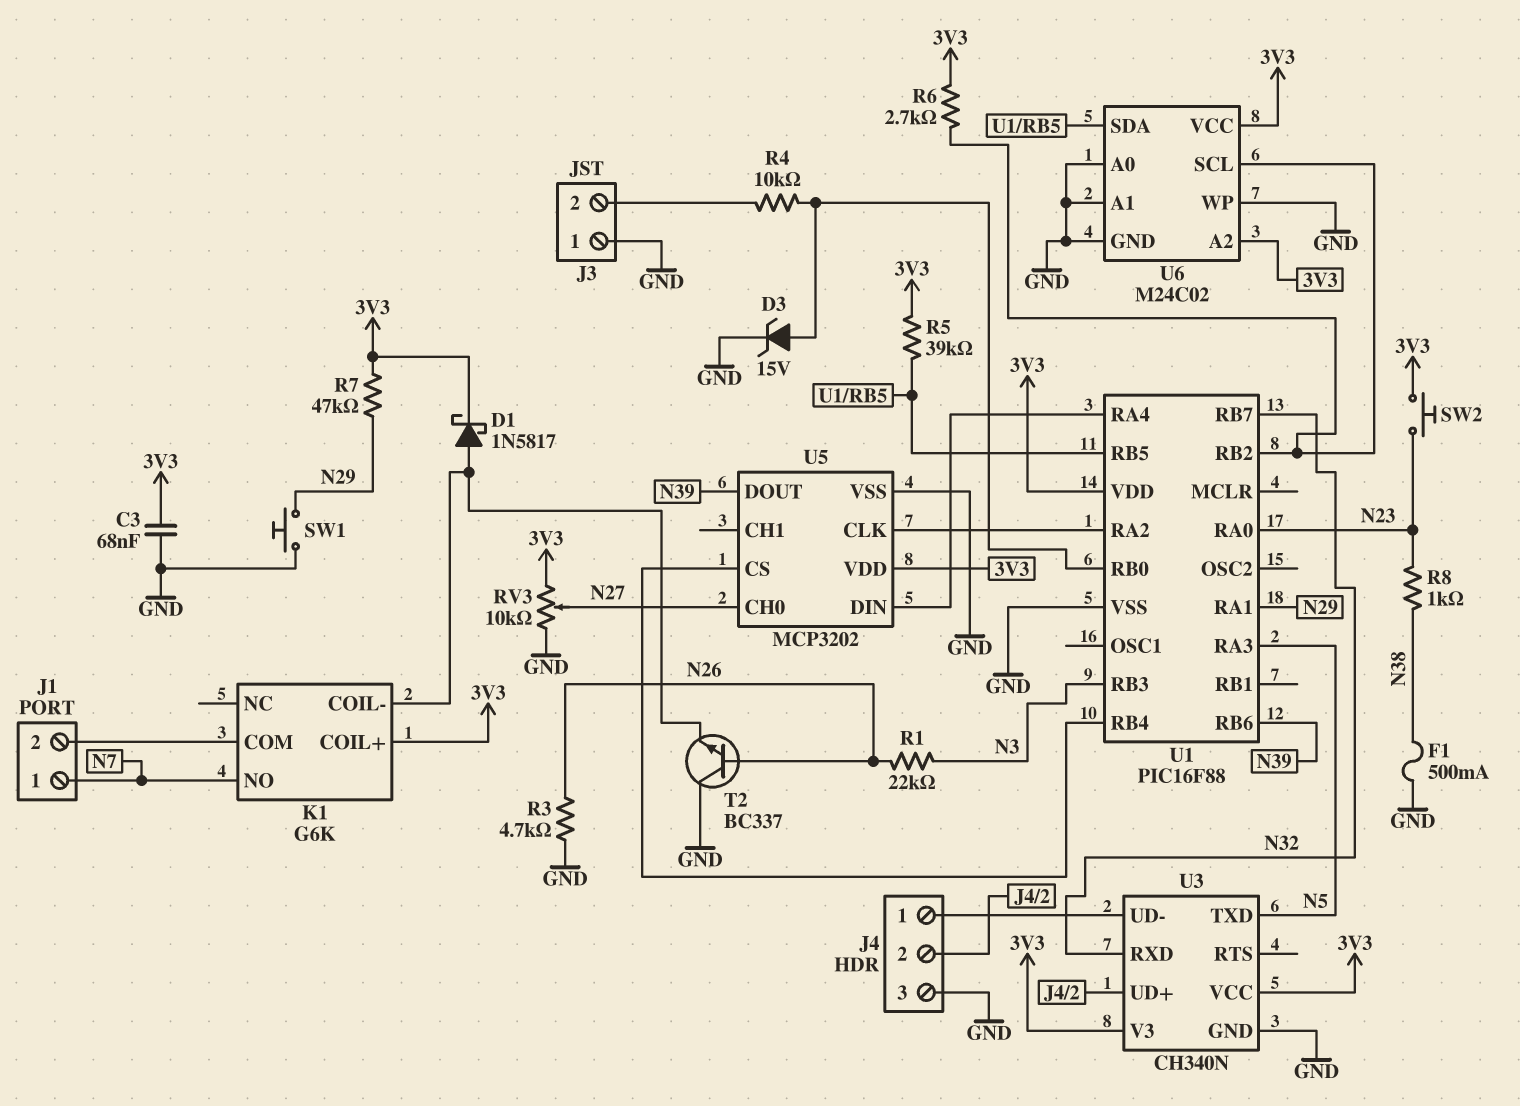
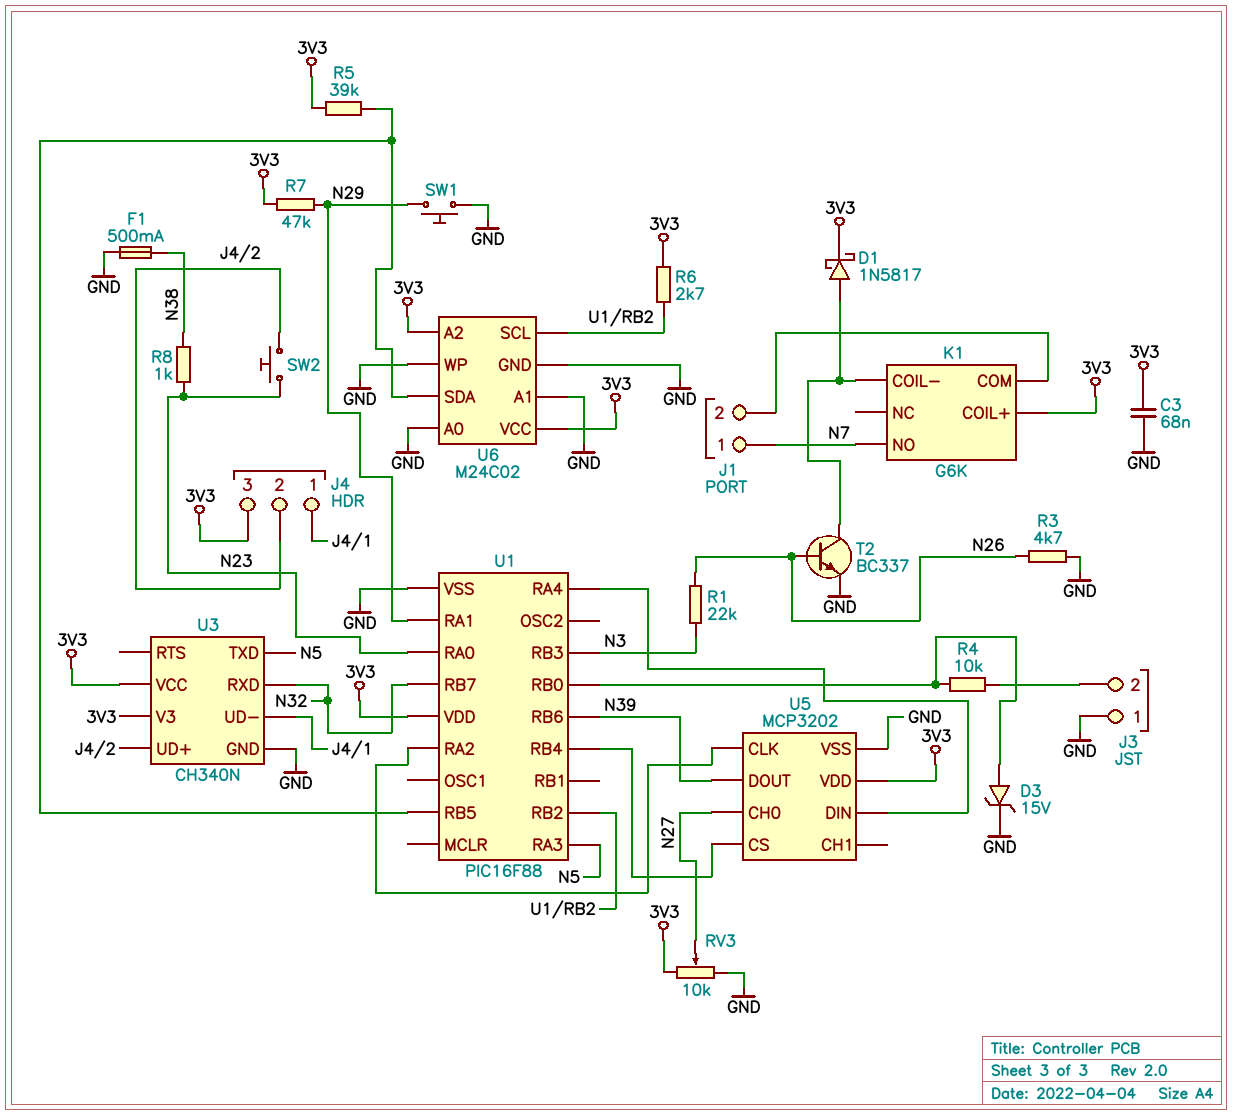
J4 pin 3: GND -> 3V3
SW2: button (3V3, N23) -> button (J4/2, N23)
T2: NPN BC337 (B N26, C GND, E K1/COIL-) -> NPN BC337 (B N26, C K1/COIL-, E GND)

